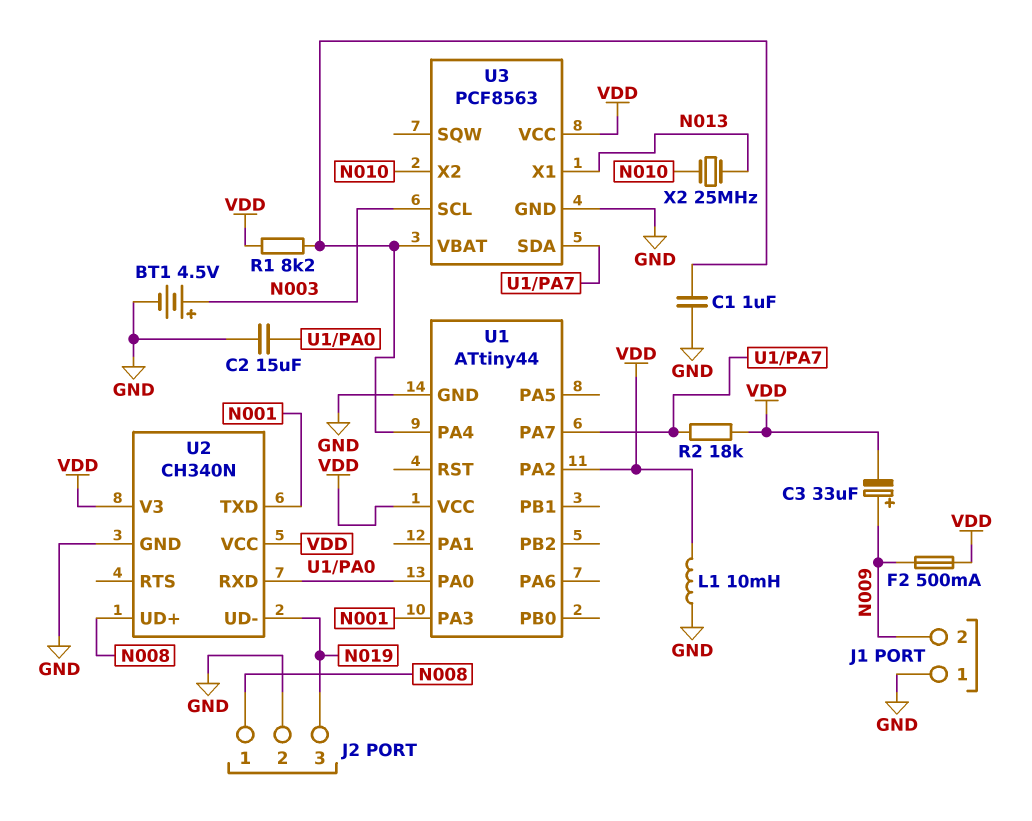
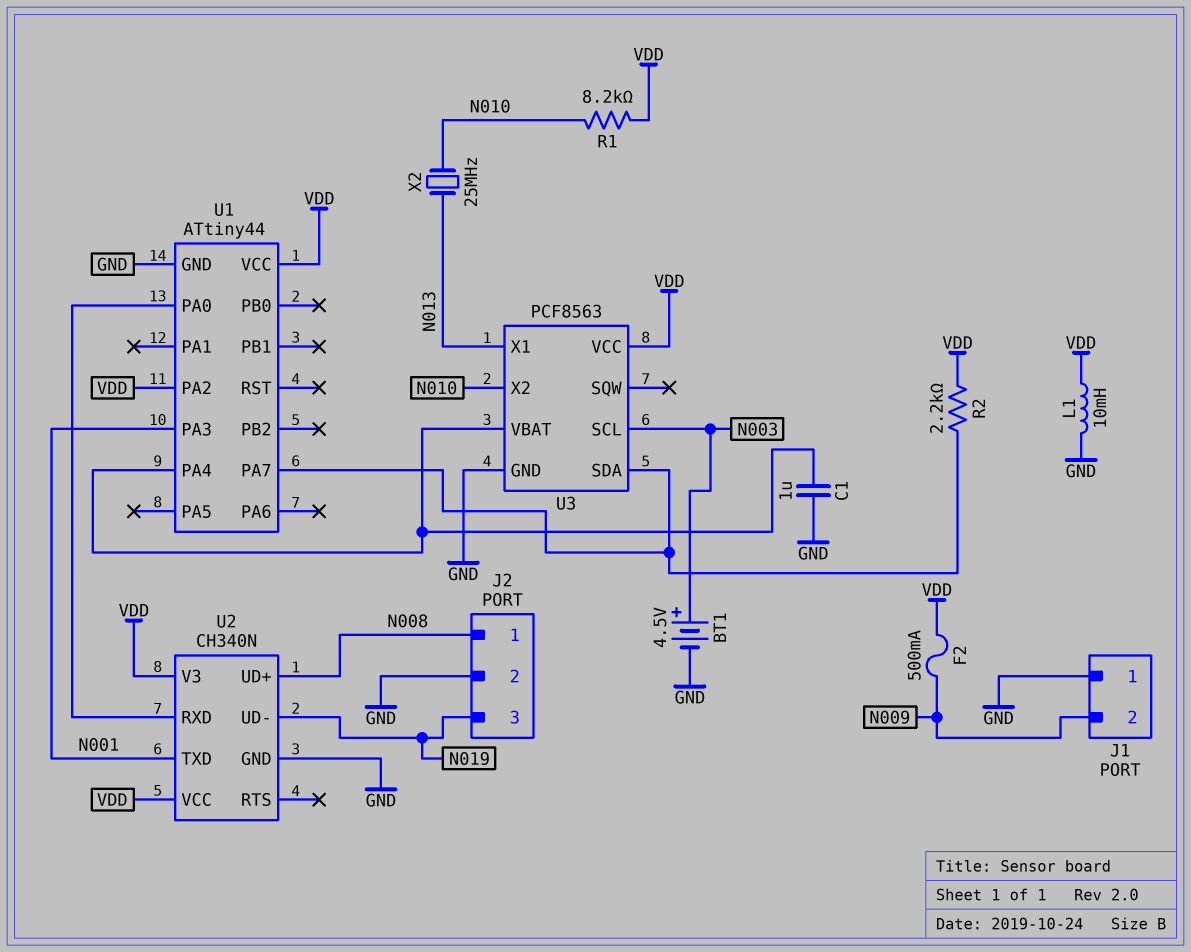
C2: 15uF (GND, U1/PA0) -> none
C3: 33uF (plus N009, minus VDD) -> none
R1: 8.2k (U1/PA4, VDD) -> 8.2k (N010, VDD)
R2: 18k (U1/PA7, VDD) -> 2.2k (U1/PA7, VDD)

